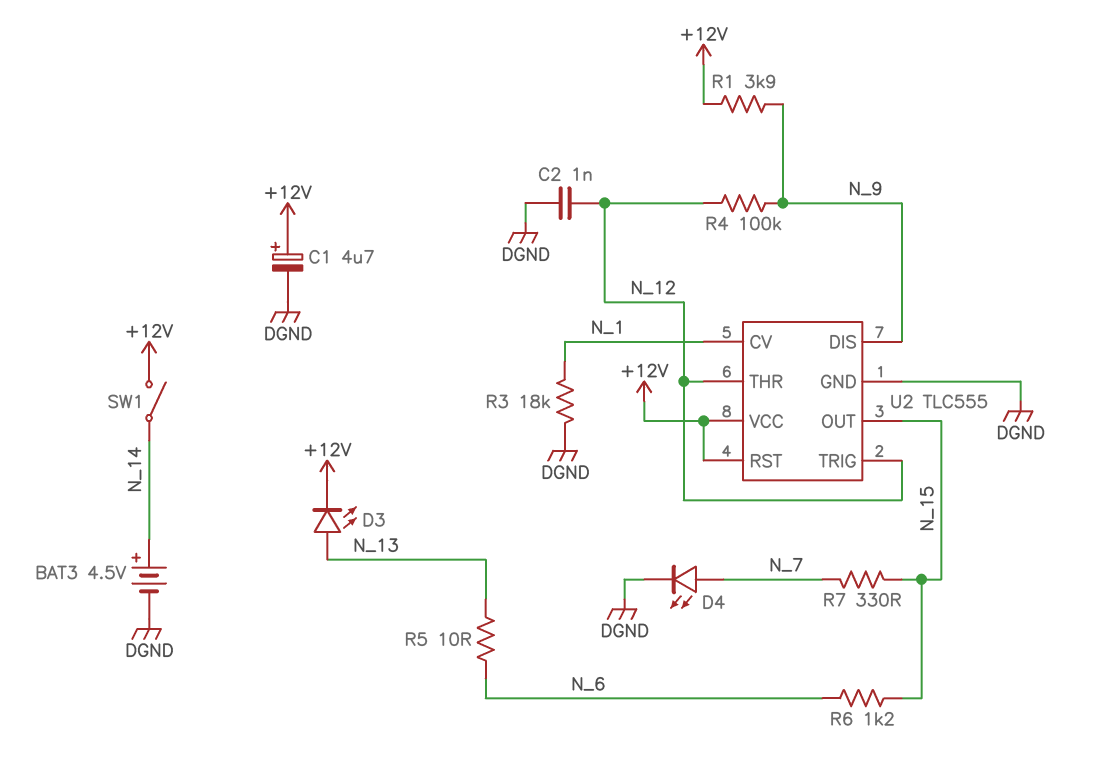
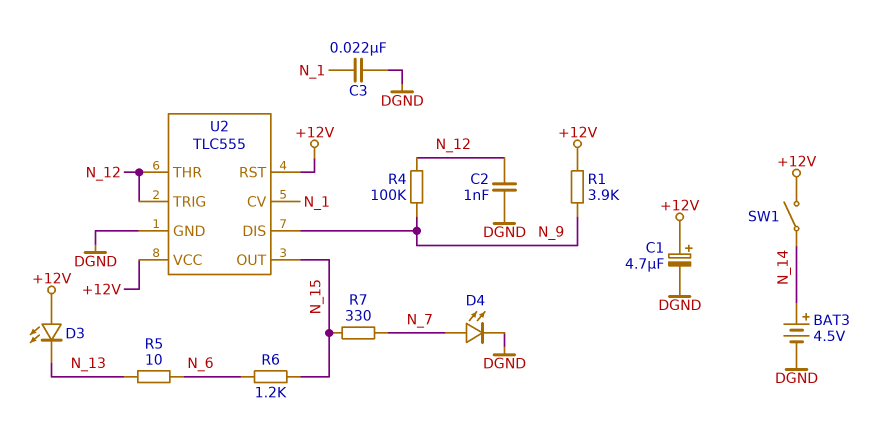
C3: none -> 22nF (DGND, N_1)
D3: LED (A N_13, K +12V) -> LED (A +12V, K N_13)
R3: 18k (DGND, N_1) -> none

